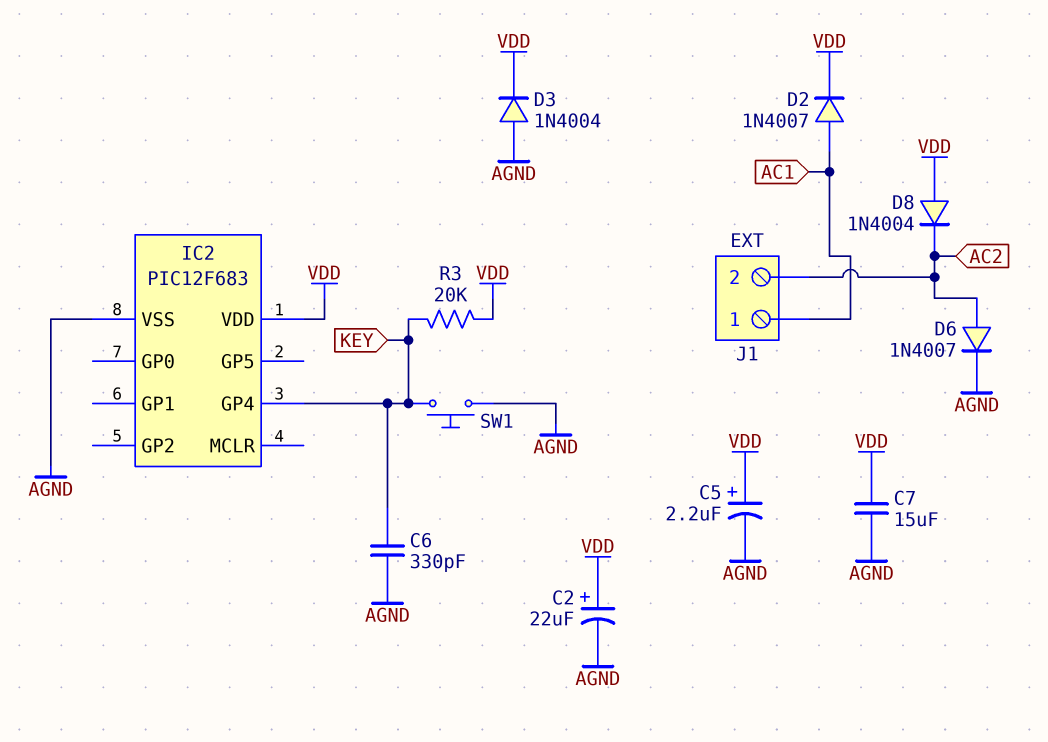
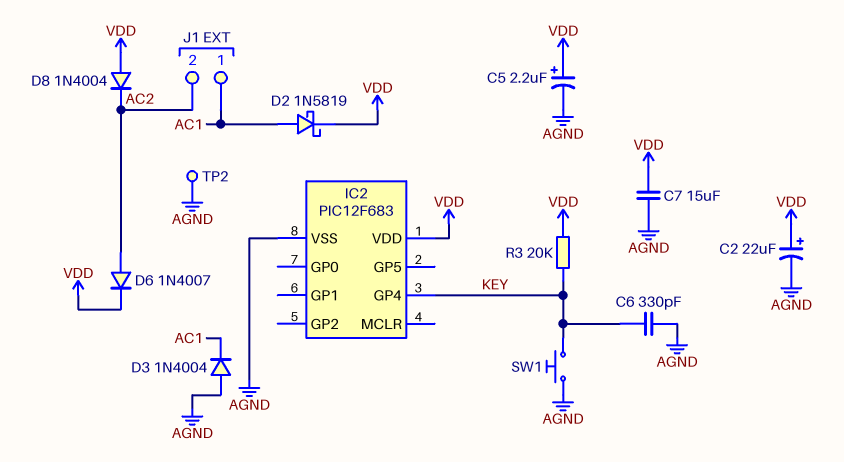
D2: diode 1N4007 (A AC1, K VDD) -> schottky 1N5819 (A AC1, K VDD)
D3: diode 1N4004 (A AGND, K VDD) -> diode 1N4004 (A AGND, K AC1)
D6: diode 1N4007 (A AC2, K AGND) -> diode 1N4007 (A AC2, K VDD)
TP2: none -> test point (AGND)

